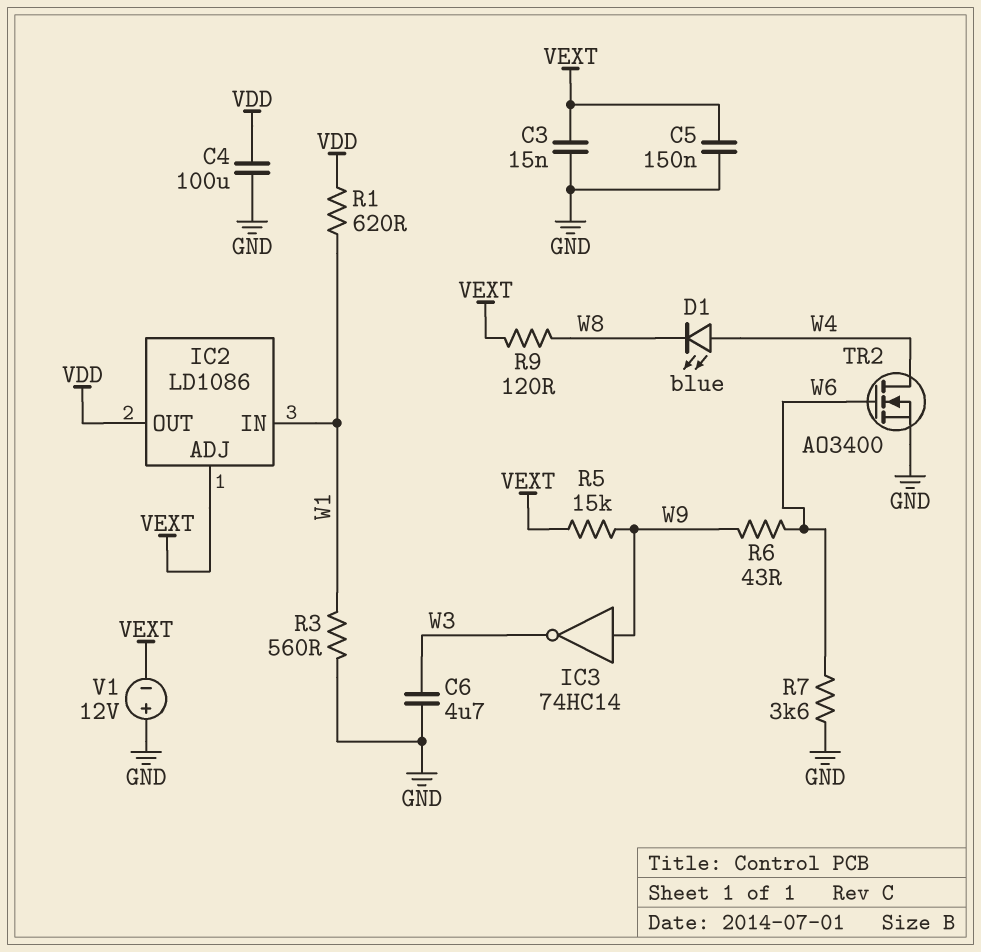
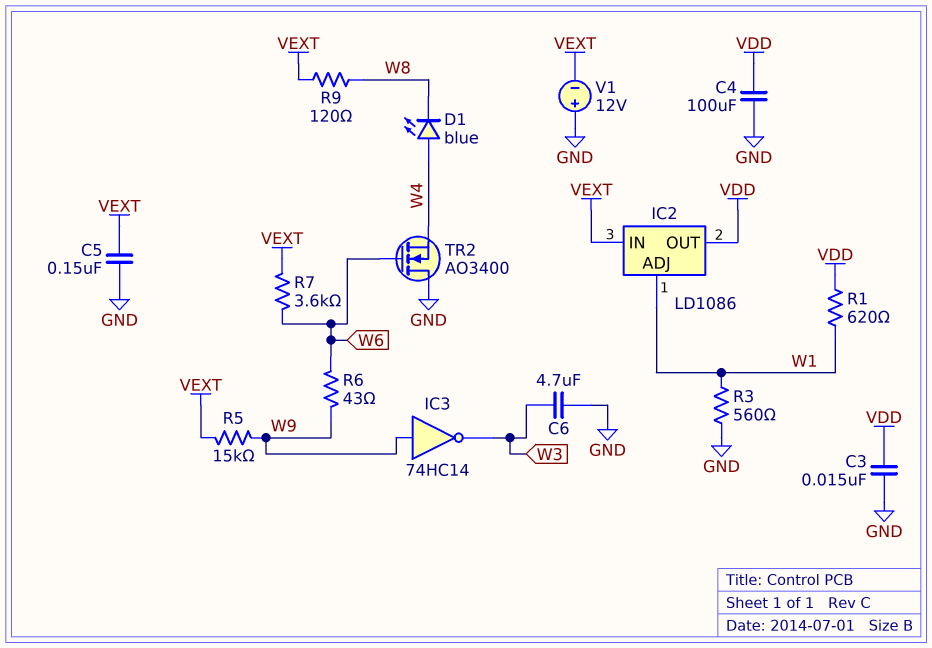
C3: 15nF (GND, VEXT) -> 15nF (GND, VDD)
IC2 pin ADJ: VEXT -> W1
IC2 pin IN: W1 -> VEXT
R7: 3.6k (GND, W6) -> 3.6k (VEXT, W6)
TR2: NMOS AO3400 (G W6, D W4, S GND) -> NMOS AO3400 (G W6, D GND, S W4)

